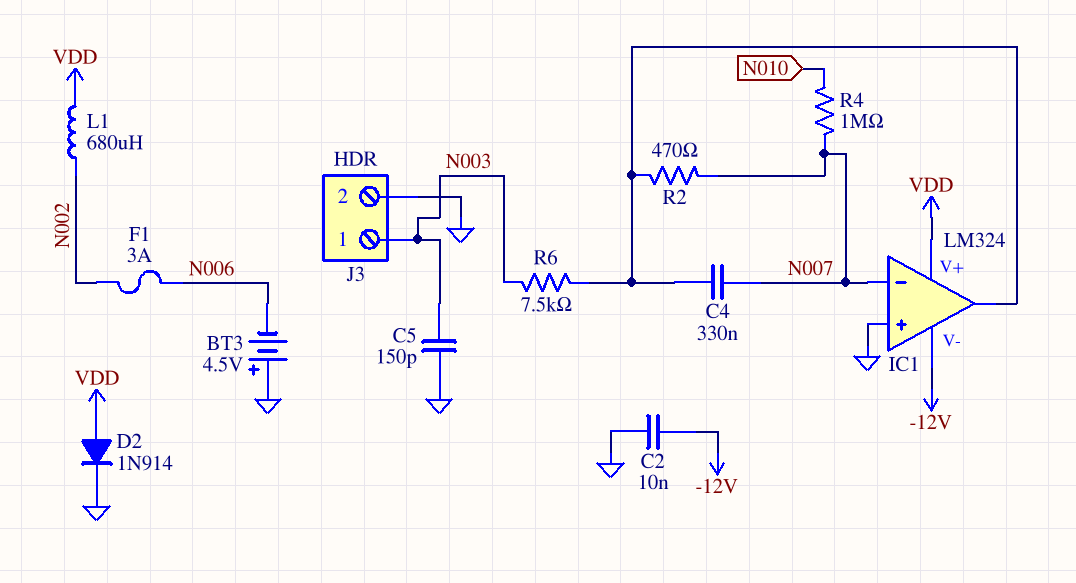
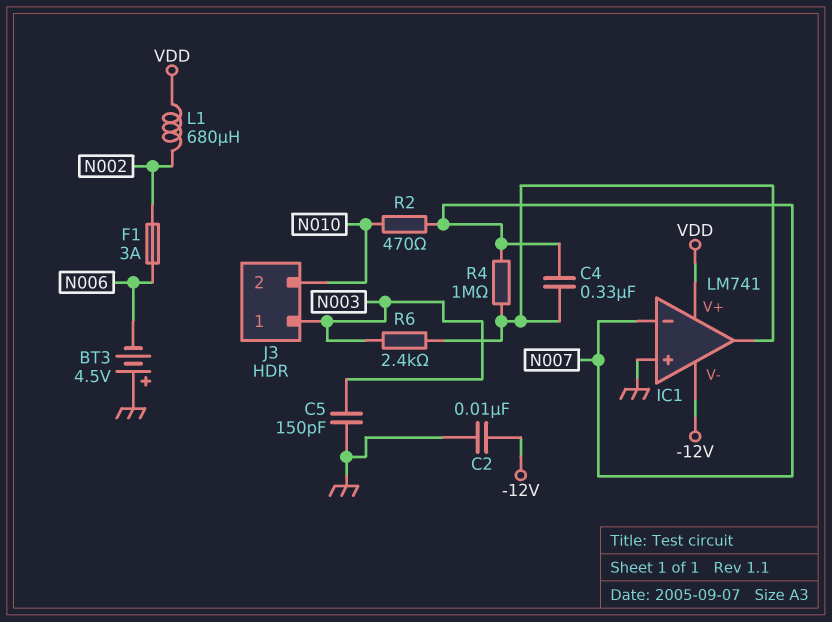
D2: diode 1N914 (A VDD, K GND) -> none
IC1: LM324 -> LM741
J3 pin 2: GND -> N010
R2: 470 (IC1/out, N007) -> 470 (N007, N010)
R4: 1M (N007, N010) -> 1M (IC1/out, N007)
R6: 7.5k (IC1/out, N003) -> 2.4k (IC1/out, N003)

